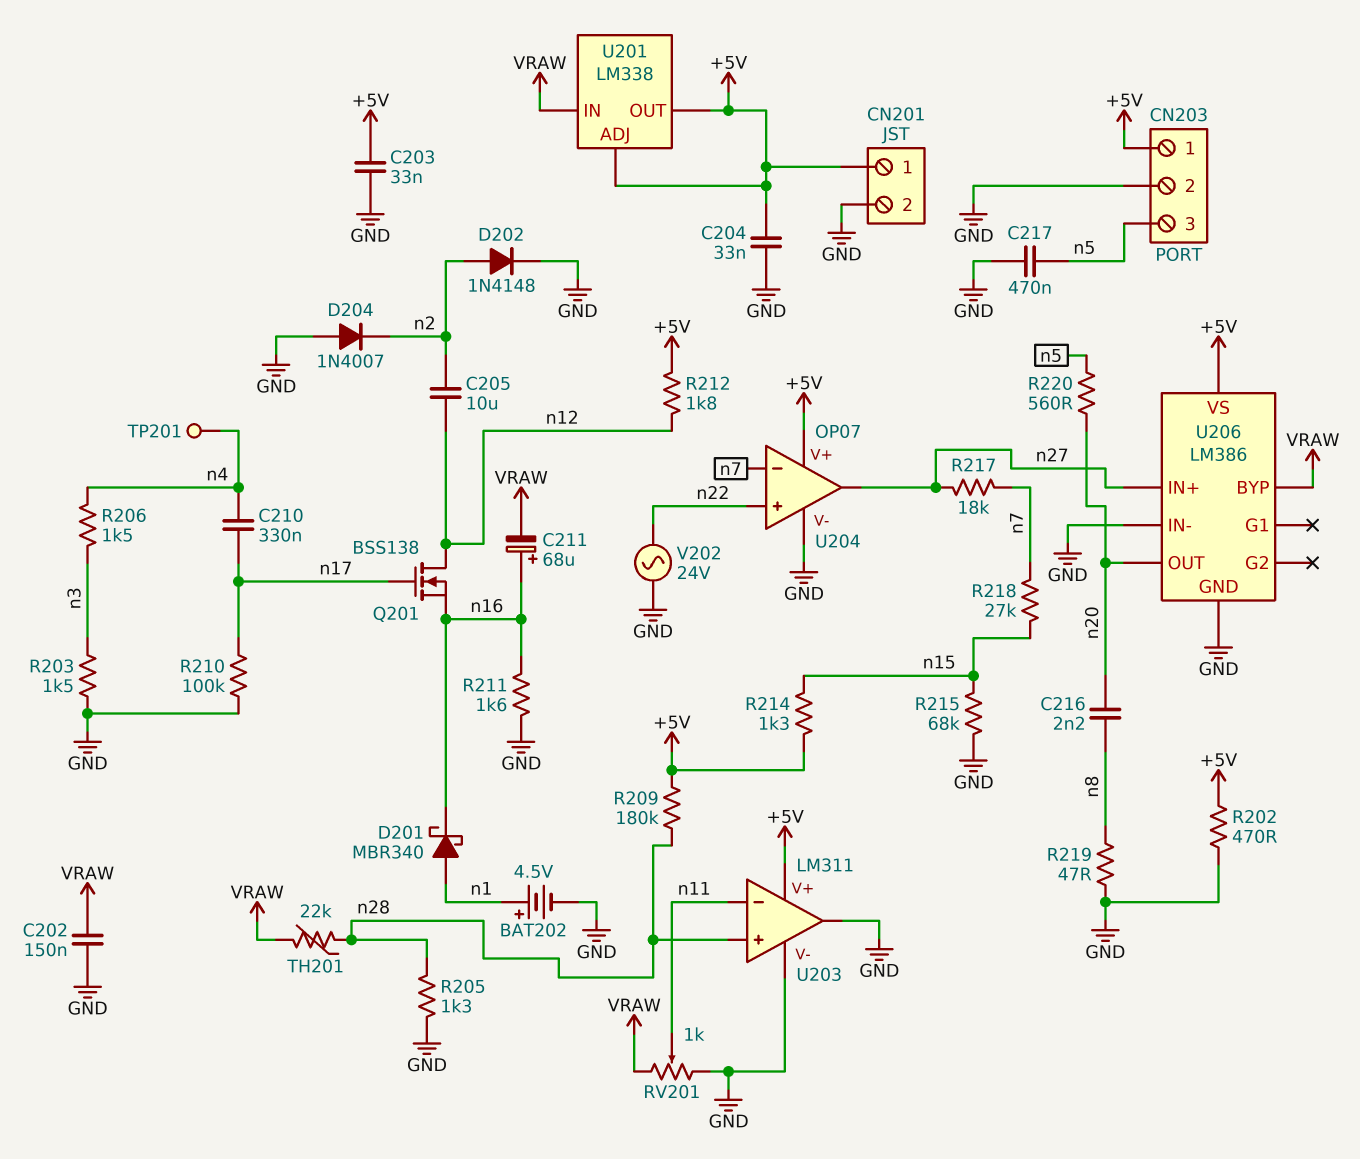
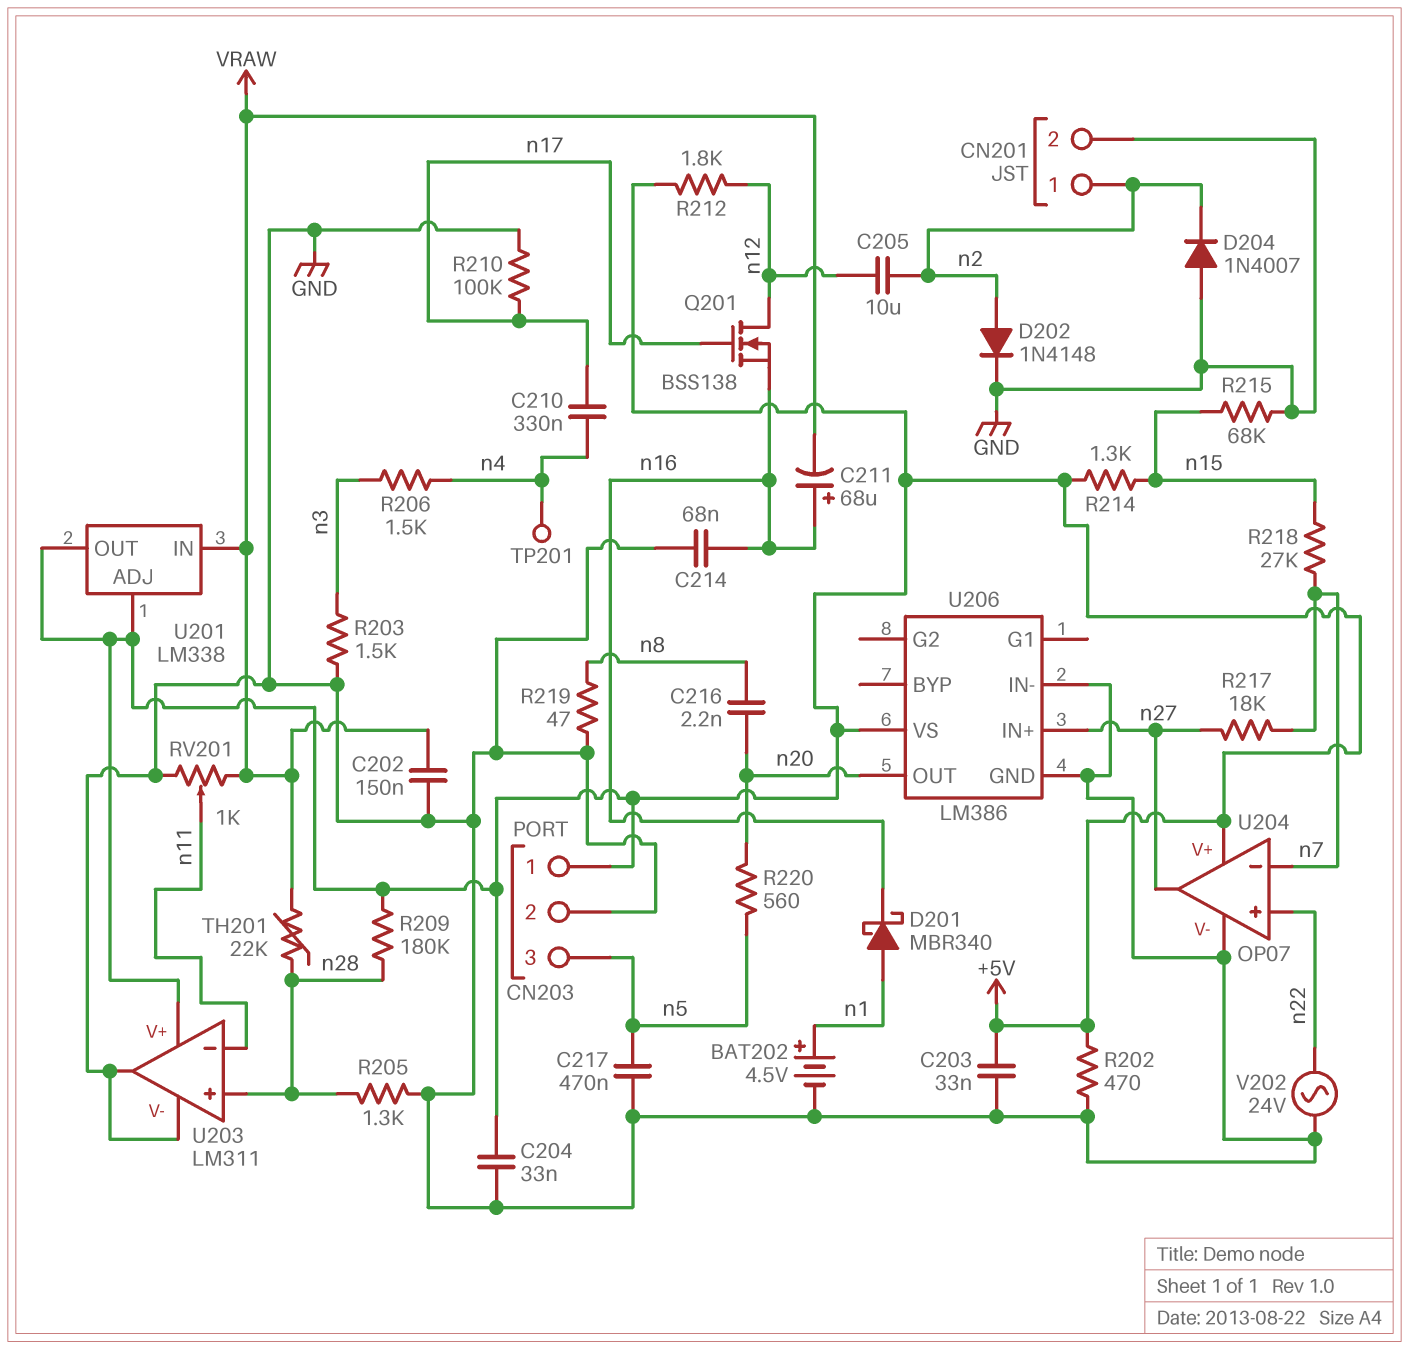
C214: none -> 68nF (GND, n16)
CN201 pin 1: +5V -> n2
R211: 1.6k (GND, n16) -> none
U206 pin BYP: VRAW -> none

